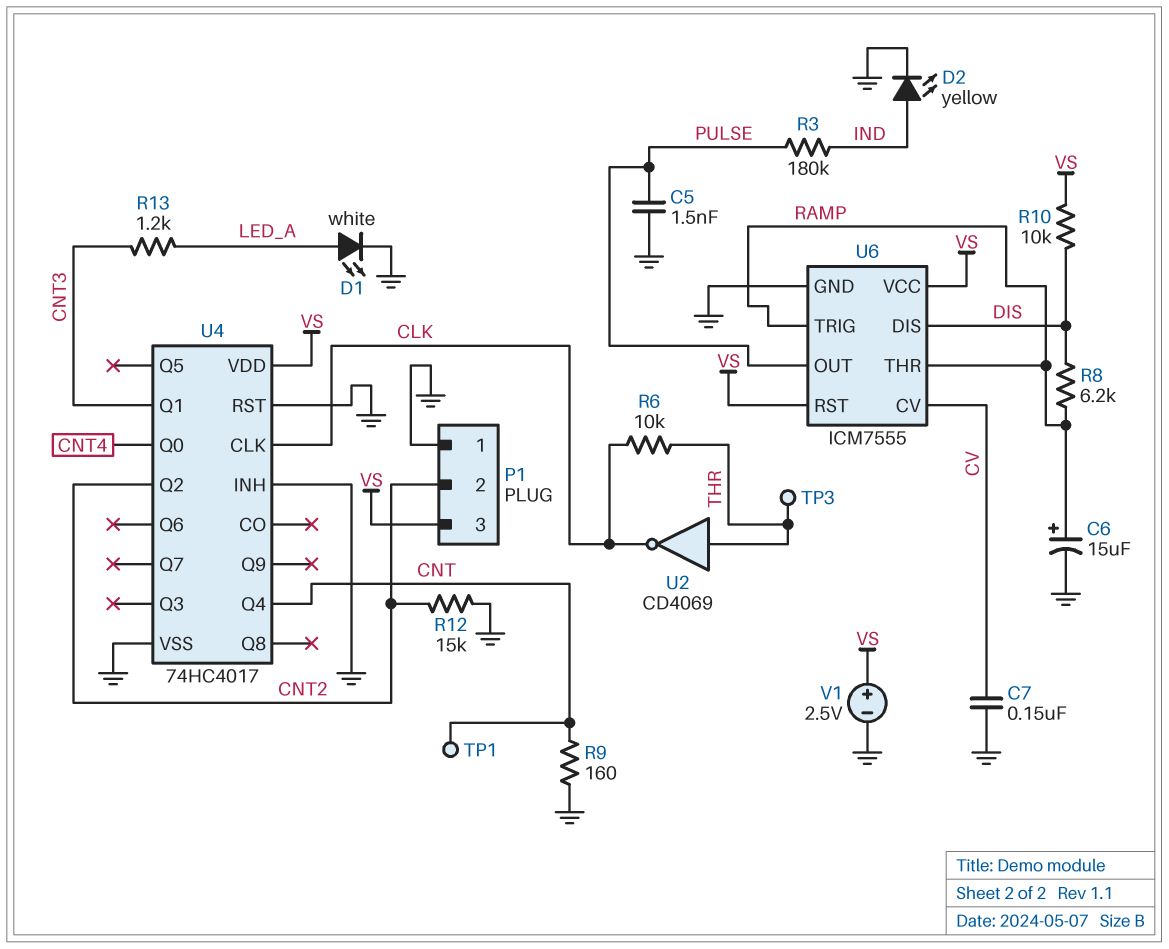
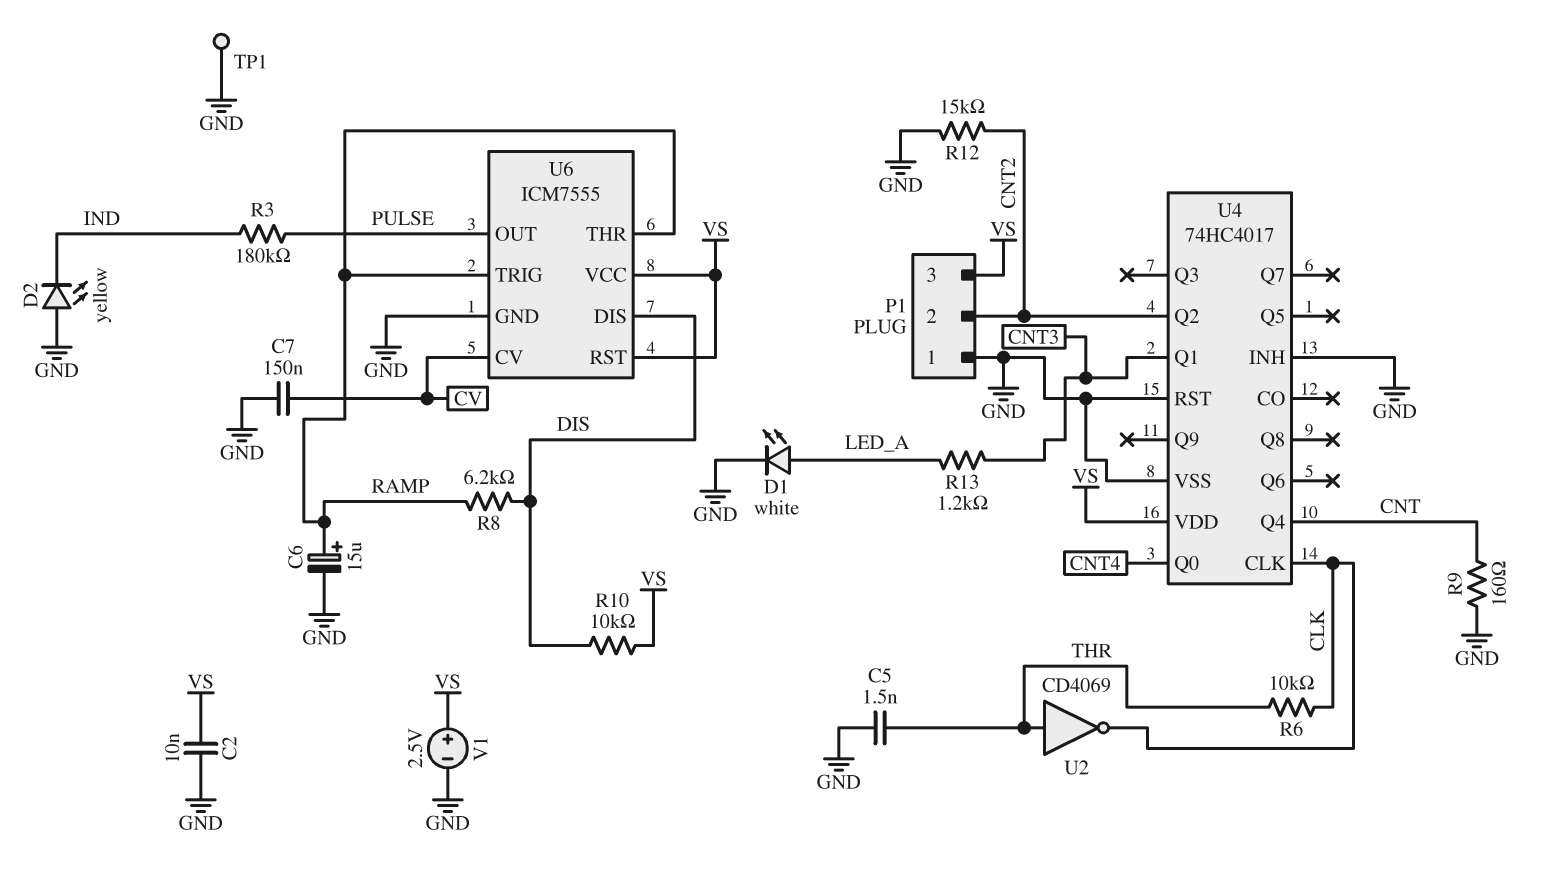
C2: none -> 10nF (GND, VS)
C5: 1.5nF (GND, PULSE) -> 1.5nF (GND, THR)
D2: LED yellow (A IND, K GND) -> LED yellow (A GND, K IND)
TP1: test point (CNT) -> test point (GND)
TP3: test point (THR) -> none

